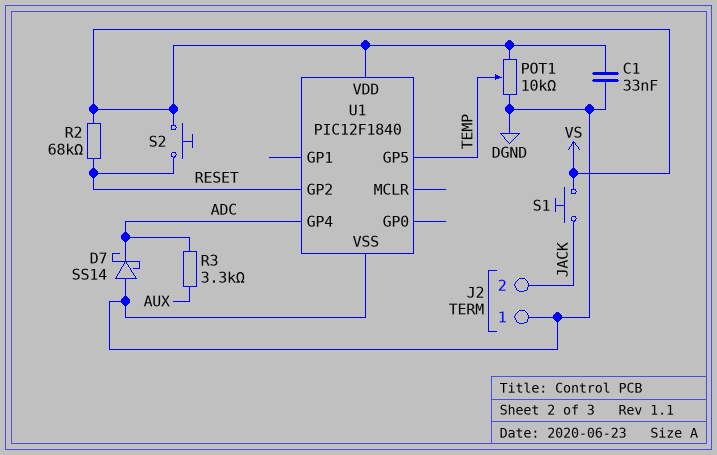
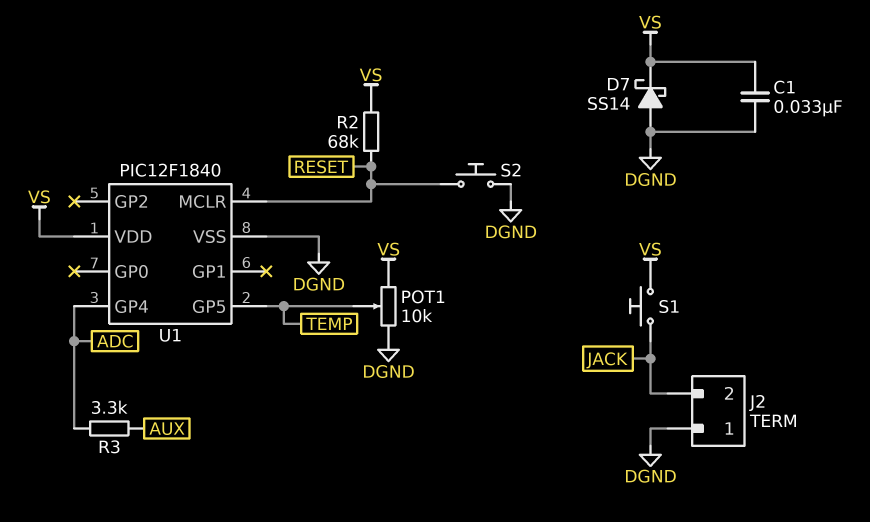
D7: schottky SS14 (A DGND, K ADC) -> schottky SS14 (A DGND, K VS)
S2: button (RESET, VS) -> button (DGND, RESET)
U1 pin GP2: RESET -> none
U1 pin MCLR: none -> RESET

